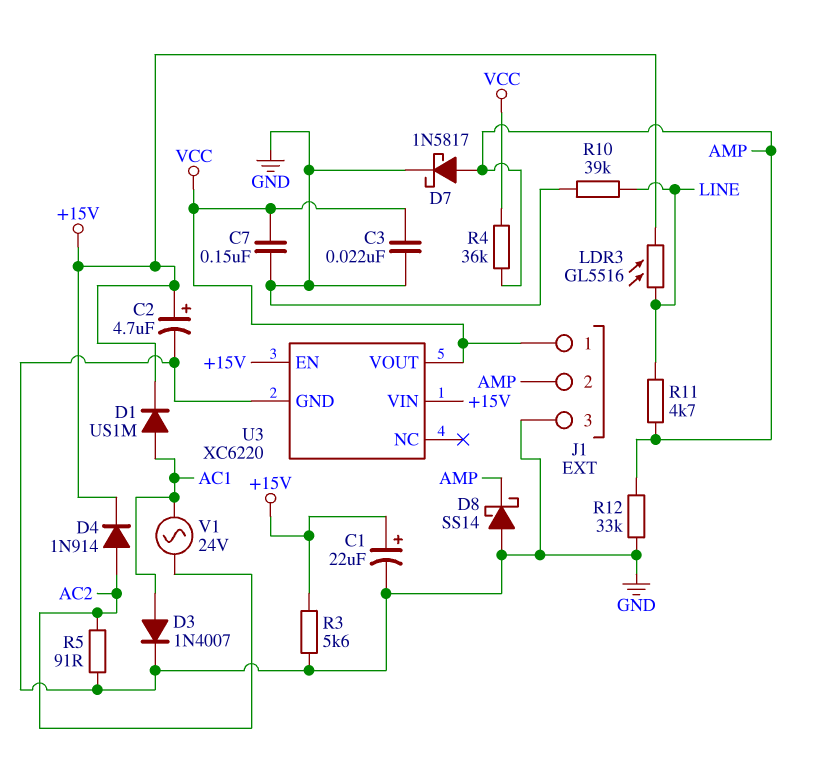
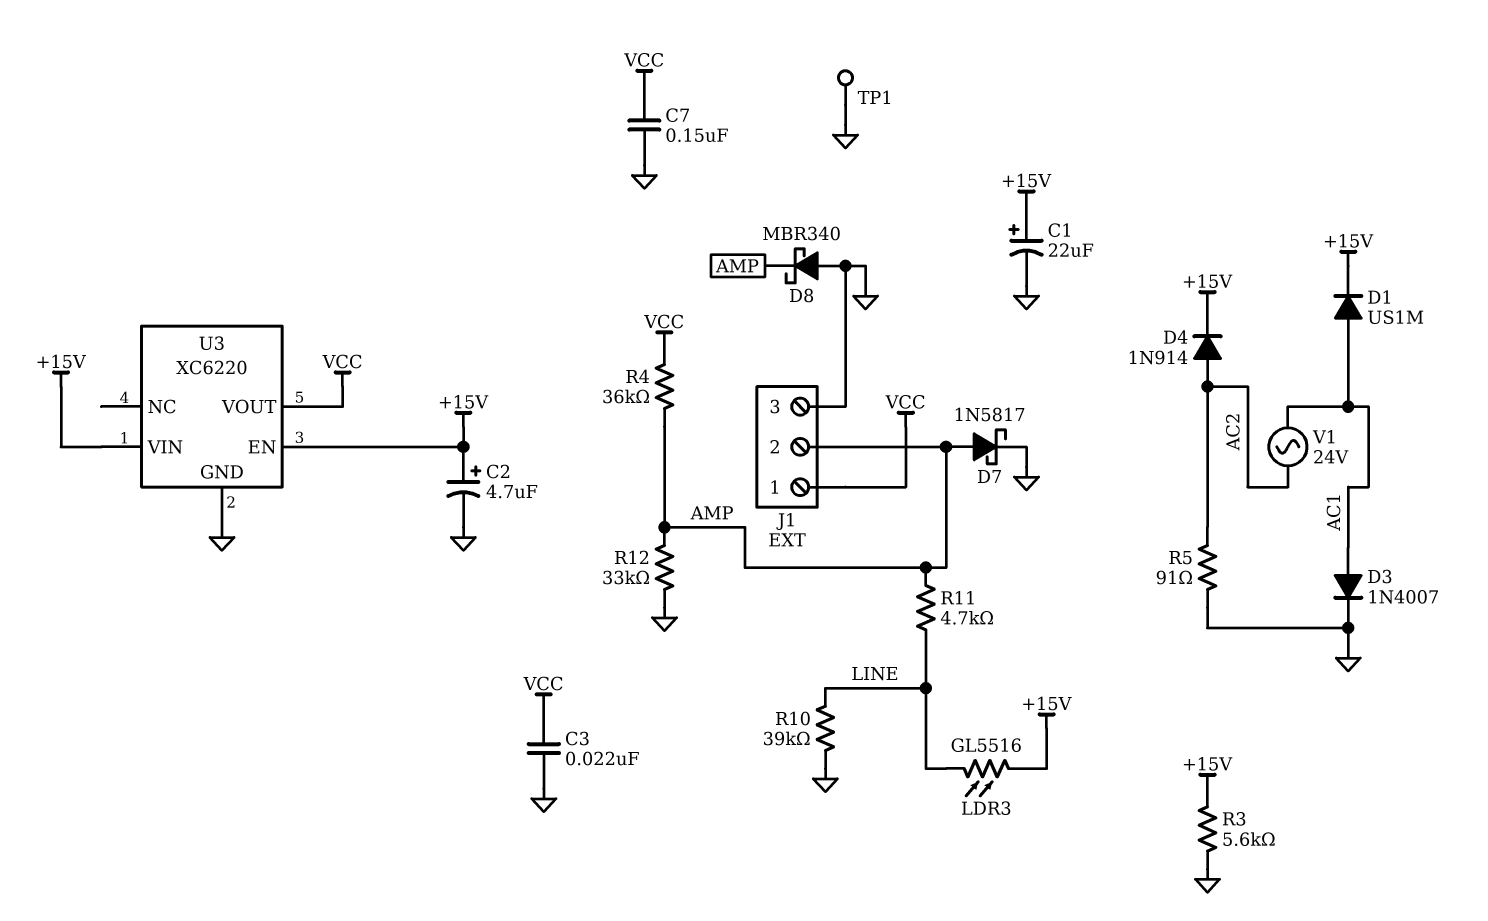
D8: schottky SS14 (A GND, K AMP) -> schottky MBR340 (A GND, K AMP)
TP1: none -> test point (GND)

